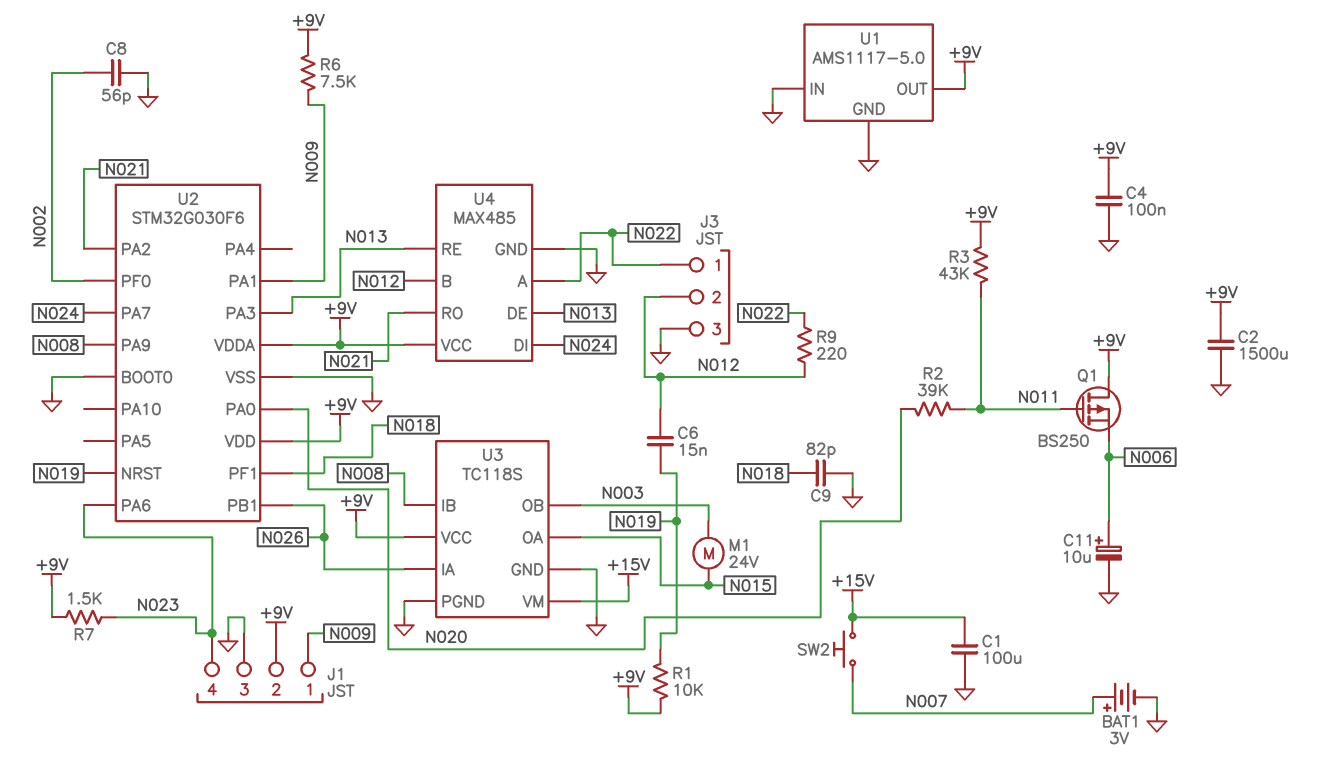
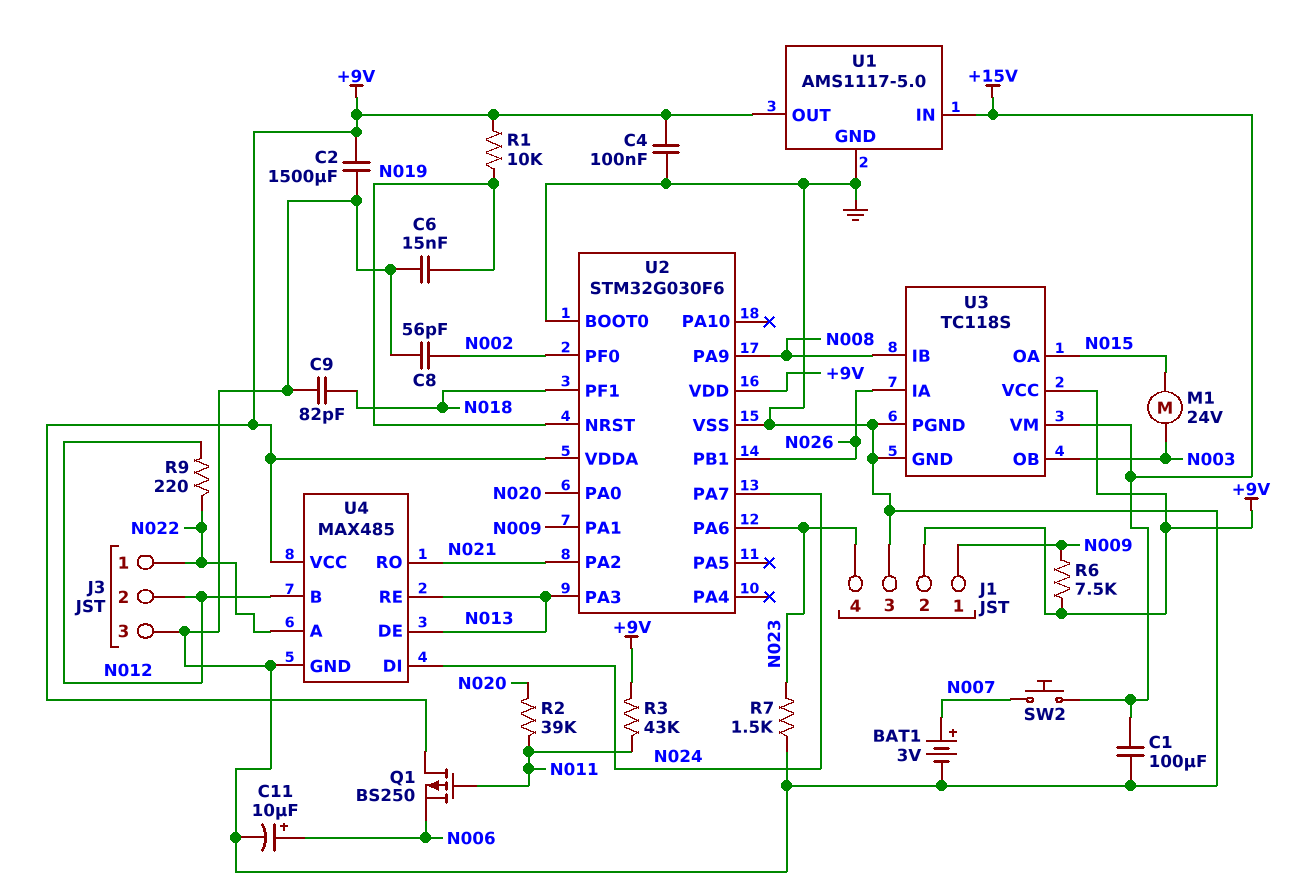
C6: 15nF (N012, N019) -> 15nF (GND, N019)
R7: 1.5k (+9V, N023) -> 1.5k (GND, N023)
U1 pin IN: GND -> +15V

